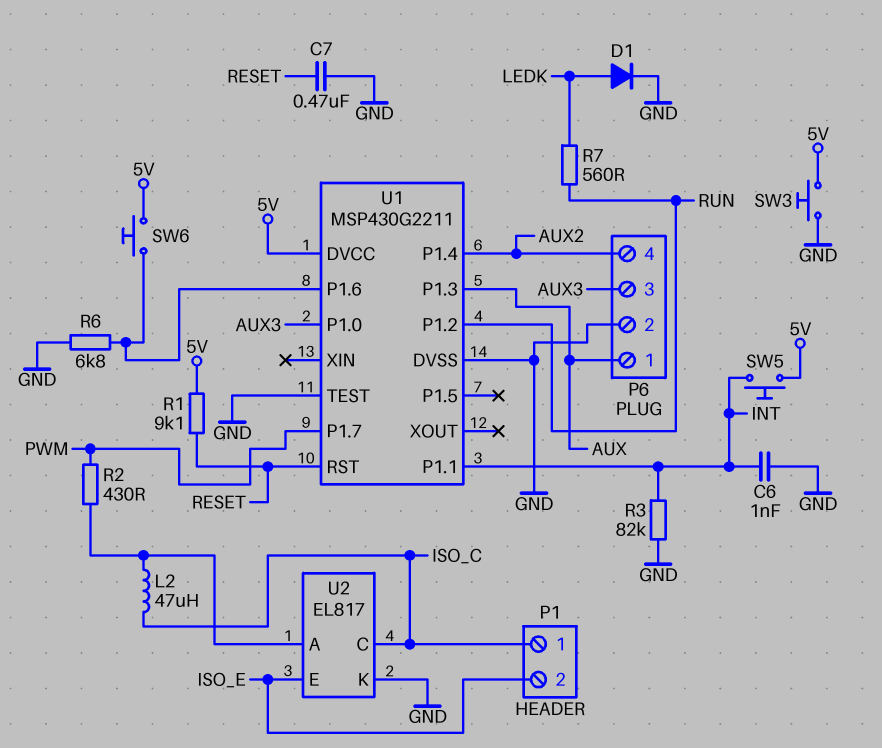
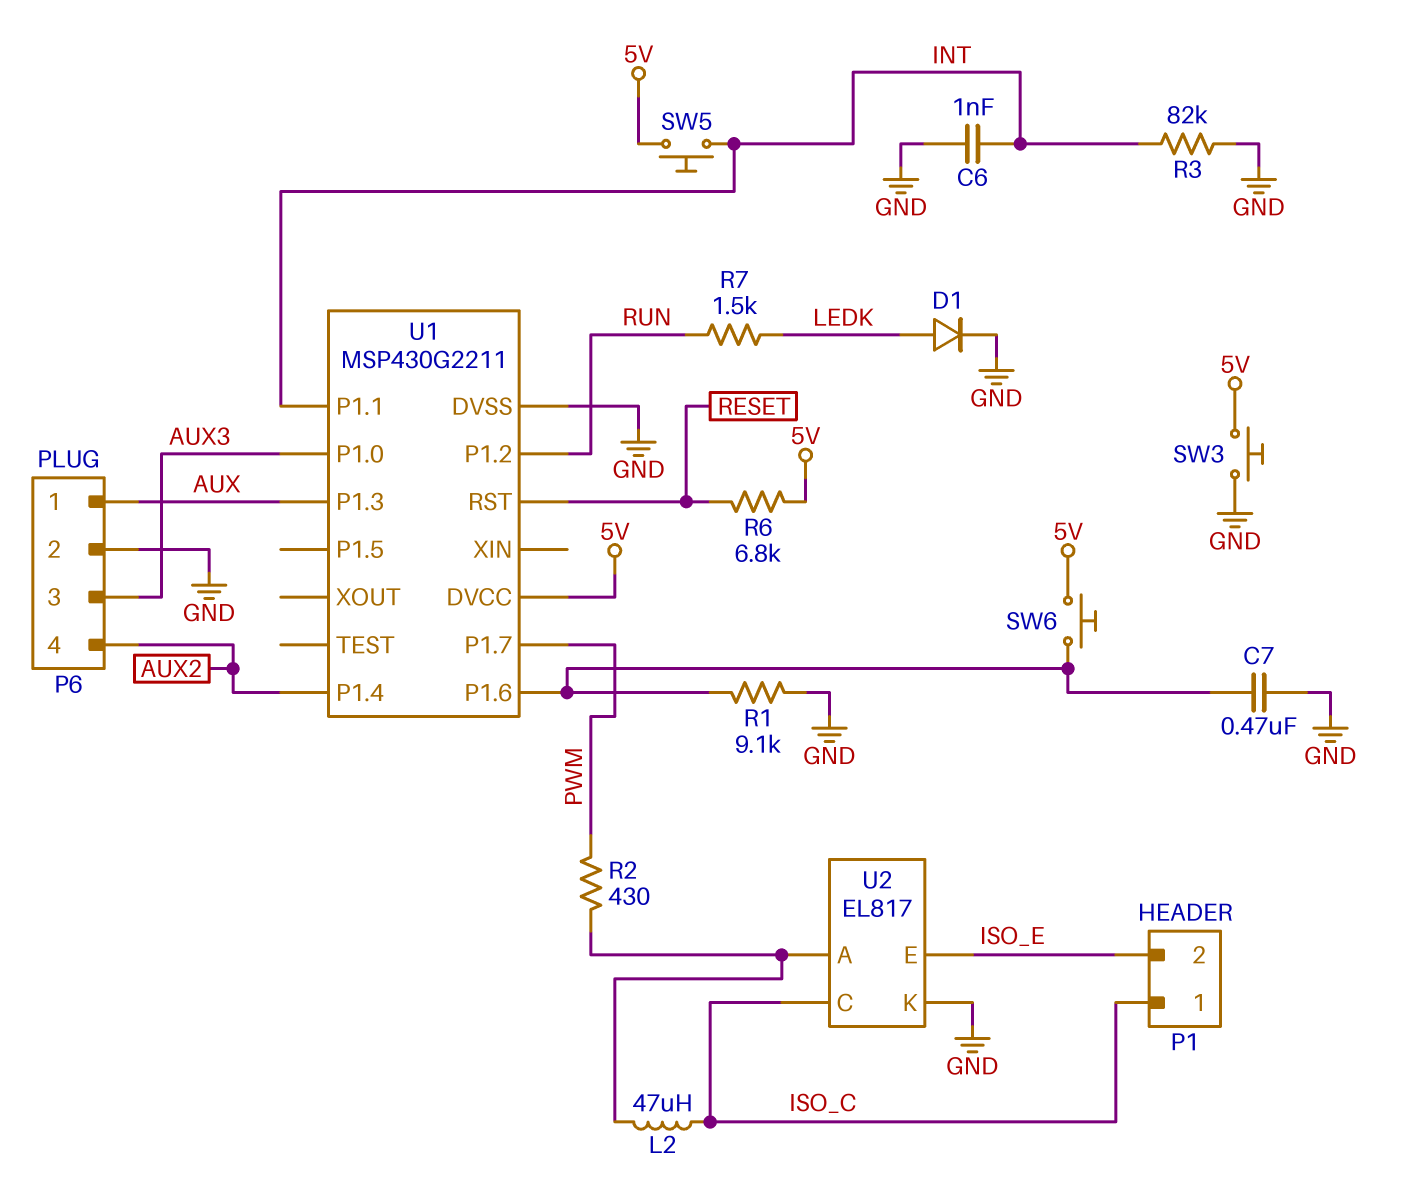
C7: 470nF (GND, RESET) -> 470nF (GND, U1/P1.6)
R1: 9.1k (5V, RESET) -> 9.1k (GND, U1/P1.6)
R6: 6.8k (GND, U1/P1.6) -> 6.8k (5V, RESET)
R7: 560 (LEDK, RUN) -> 1.5k (LEDK, RUN)
U1 pin TEST: GND -> none

